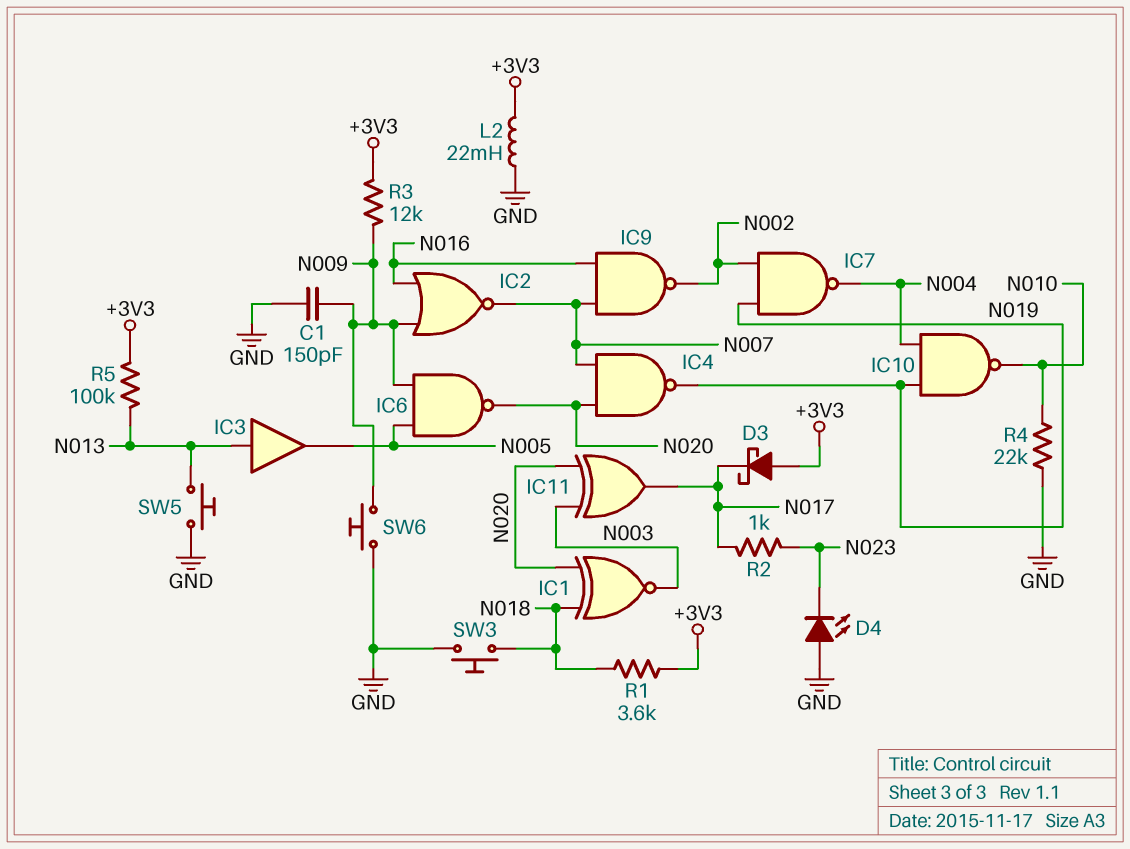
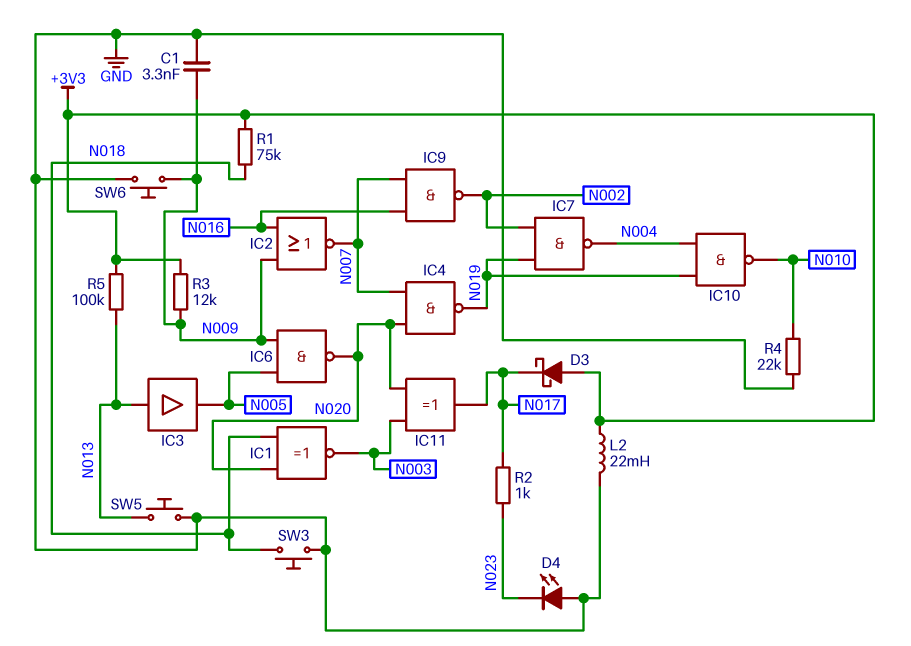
C1: 150pF (GND, N009) -> 3.3nF (GND, N009)
R1: 3.6k (+3V3, N018) -> 75k (+3V3, N018)

